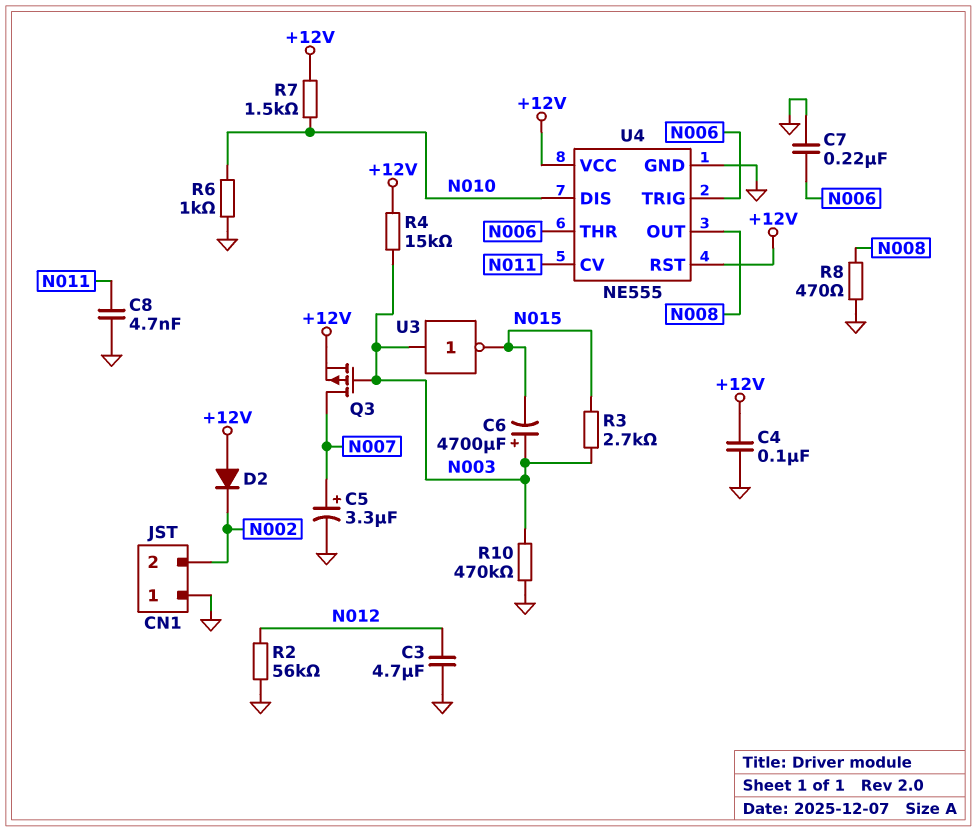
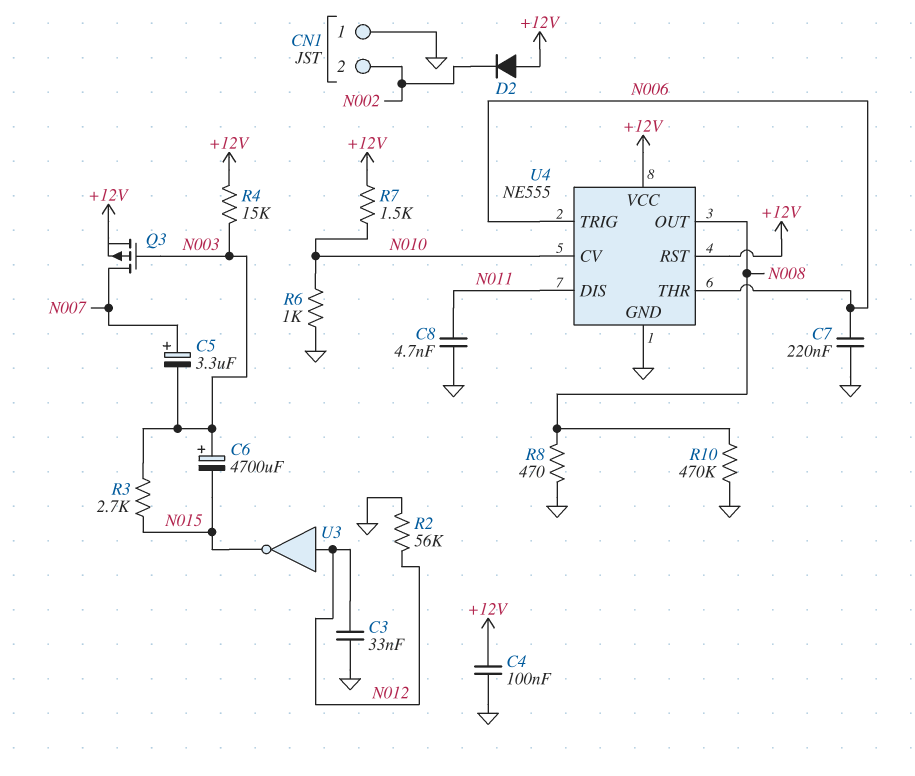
C3: 4.7uF (GND, N012) -> 33nF (GND, N012)
C5: 3.3uF (plus N007, minus GND) -> 3.3uF (plus N007, minus N003)
R10: 470k (GND, N003) -> 470k (GND, N008)
U3: NOT (in N003, out N015) -> NOT (in N012, out N015)
U4 pin CV: N011 -> N010
U4 pin DIS: N010 -> N011

